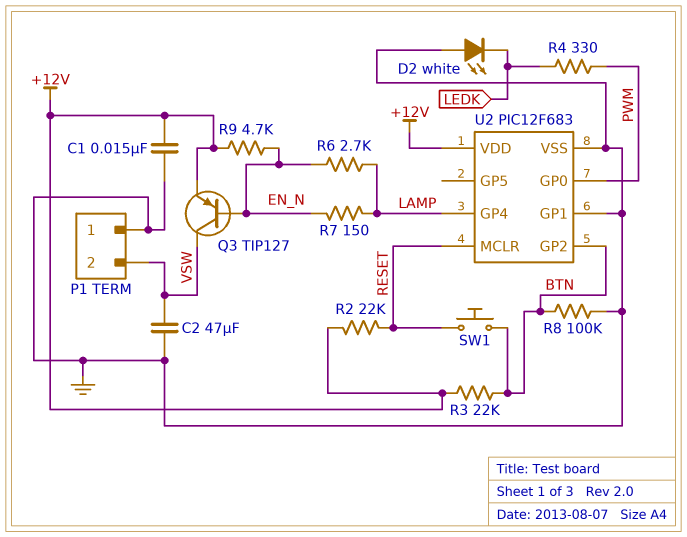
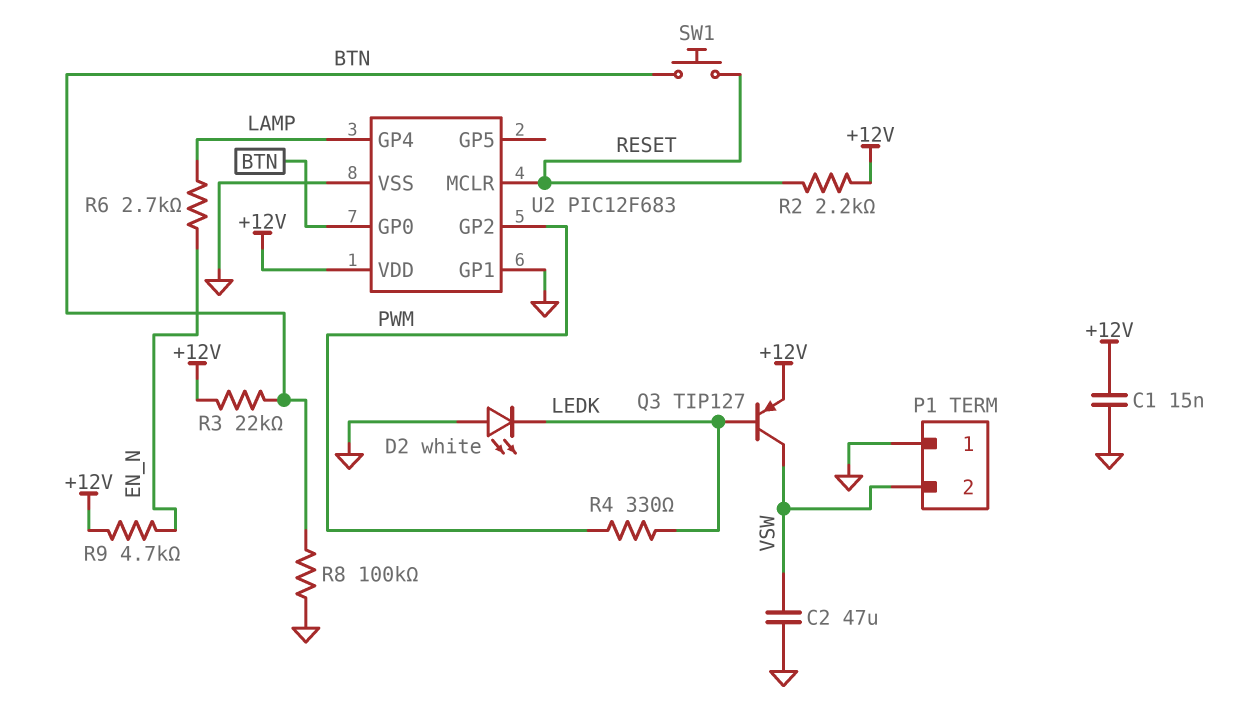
Q3: PNP TIP127 (B EN_N, C VSW, E +12V) -> PNP TIP127 (B LEDK, C VSW, E +12V)
R2: 22k (+12V, RESET) -> 2.2k (+12V, RESET)
R7: 150 (EN_N, LAMP) -> none
U2 pin GP0: PWM -> BTN
U2 pin GP2: BTN -> PWM

